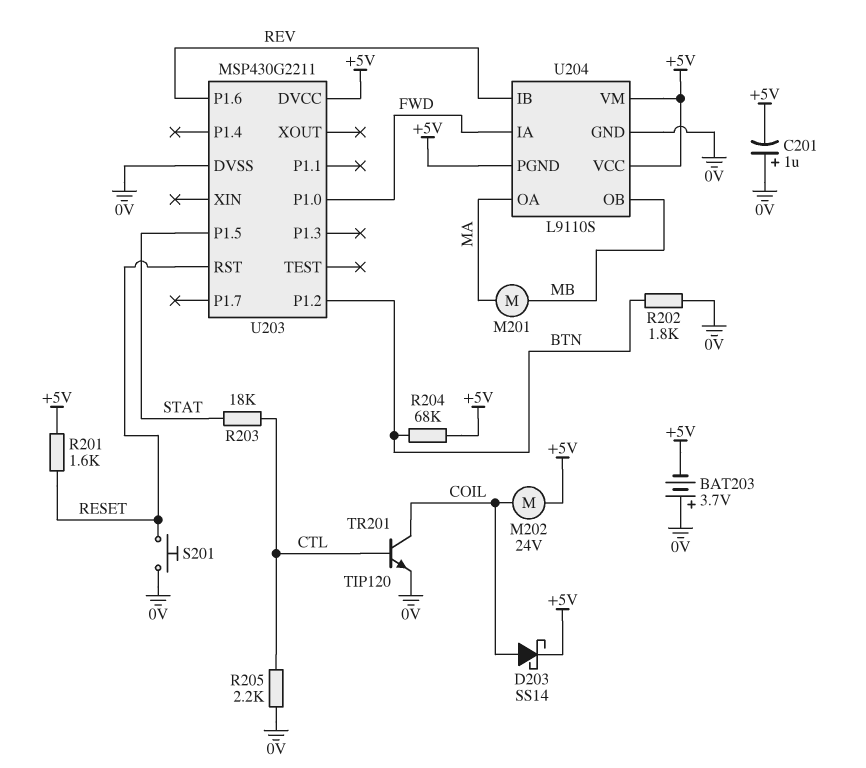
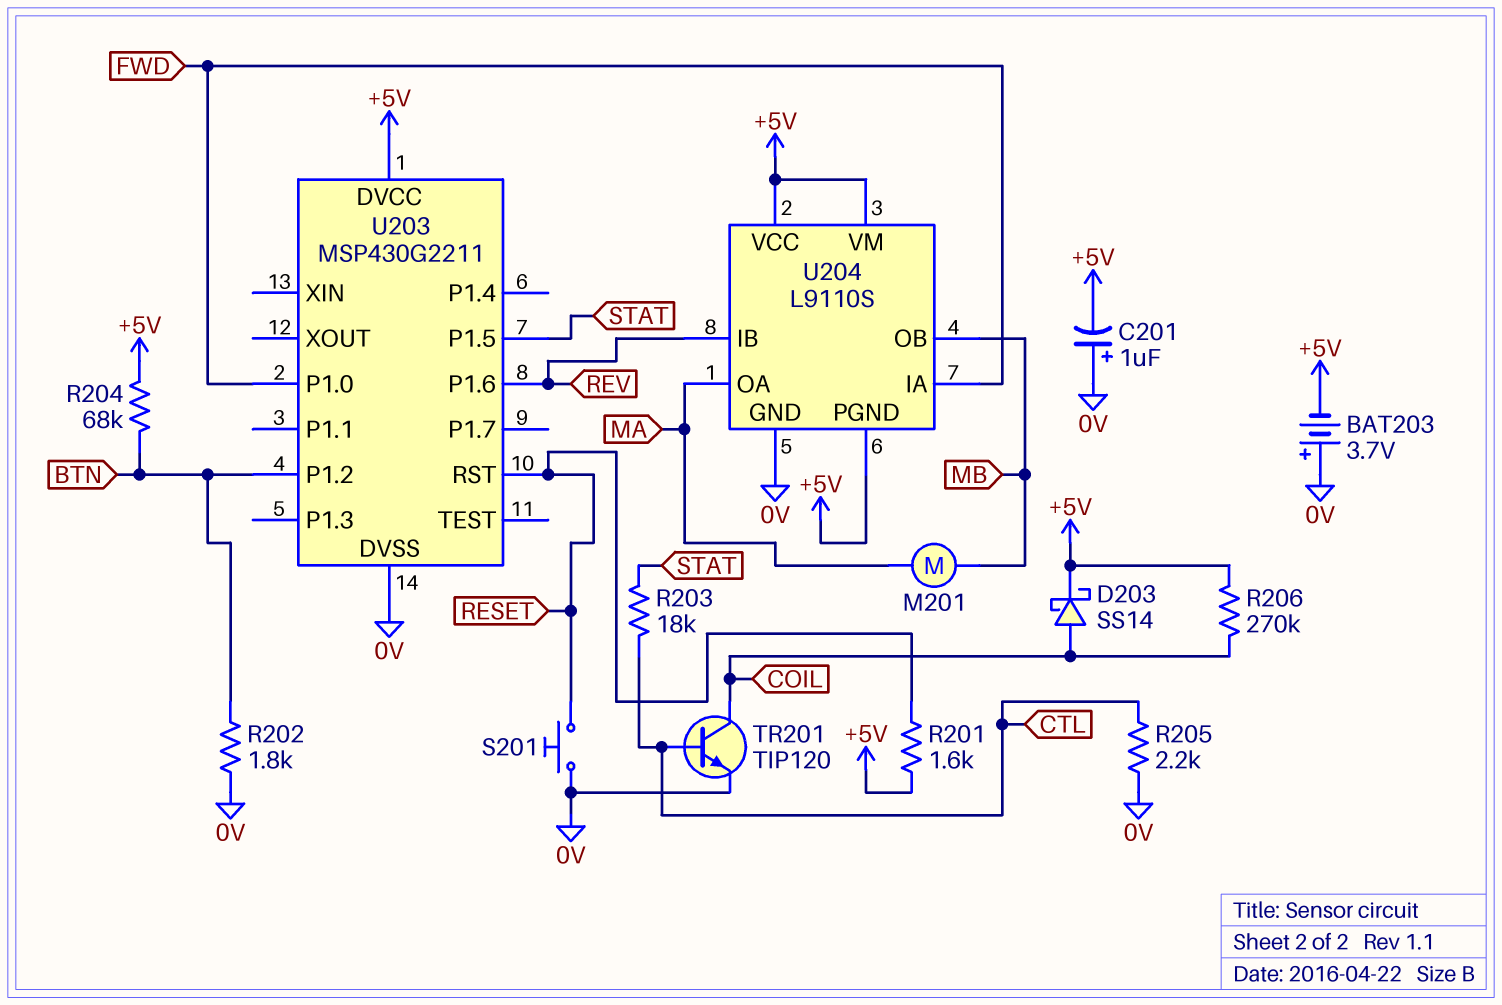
M202: motor 24V (+5V, COIL) -> none
R206: none -> 270k (+5V, COIL)

